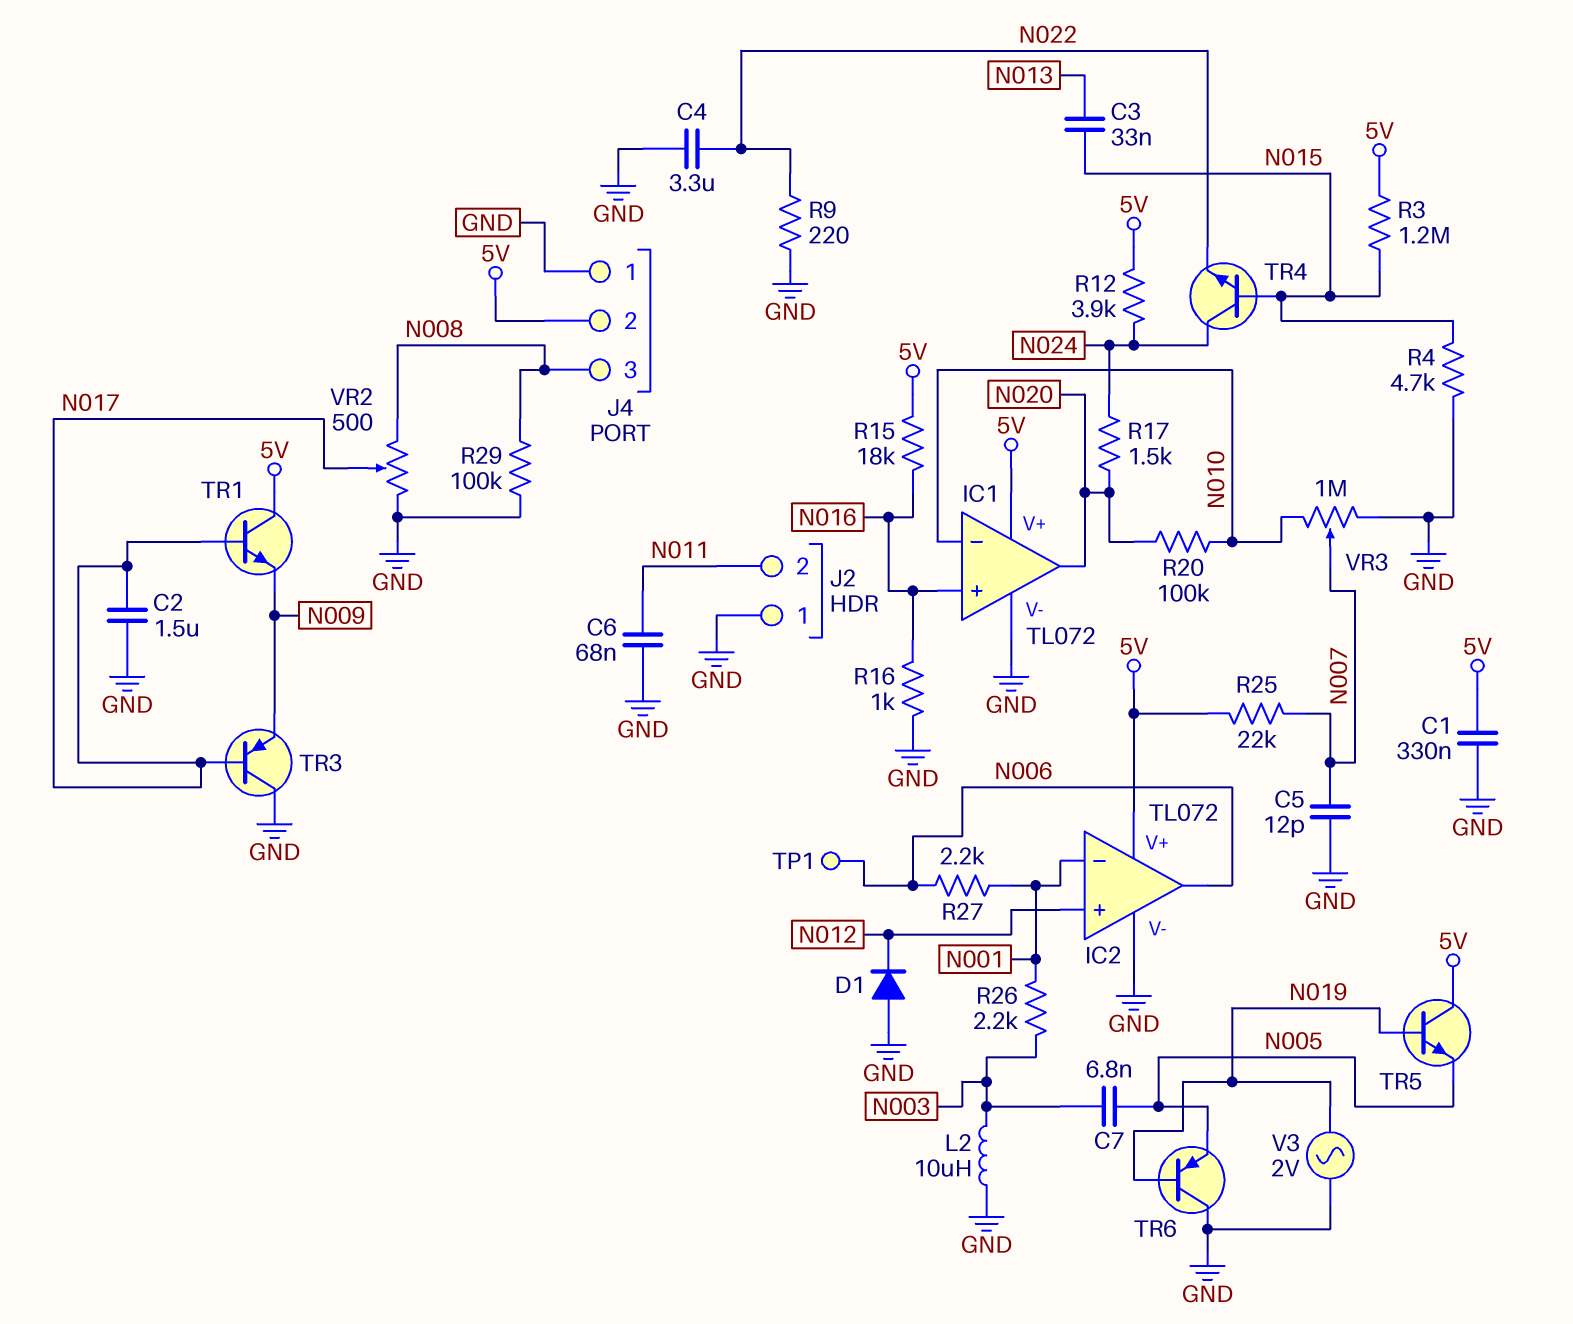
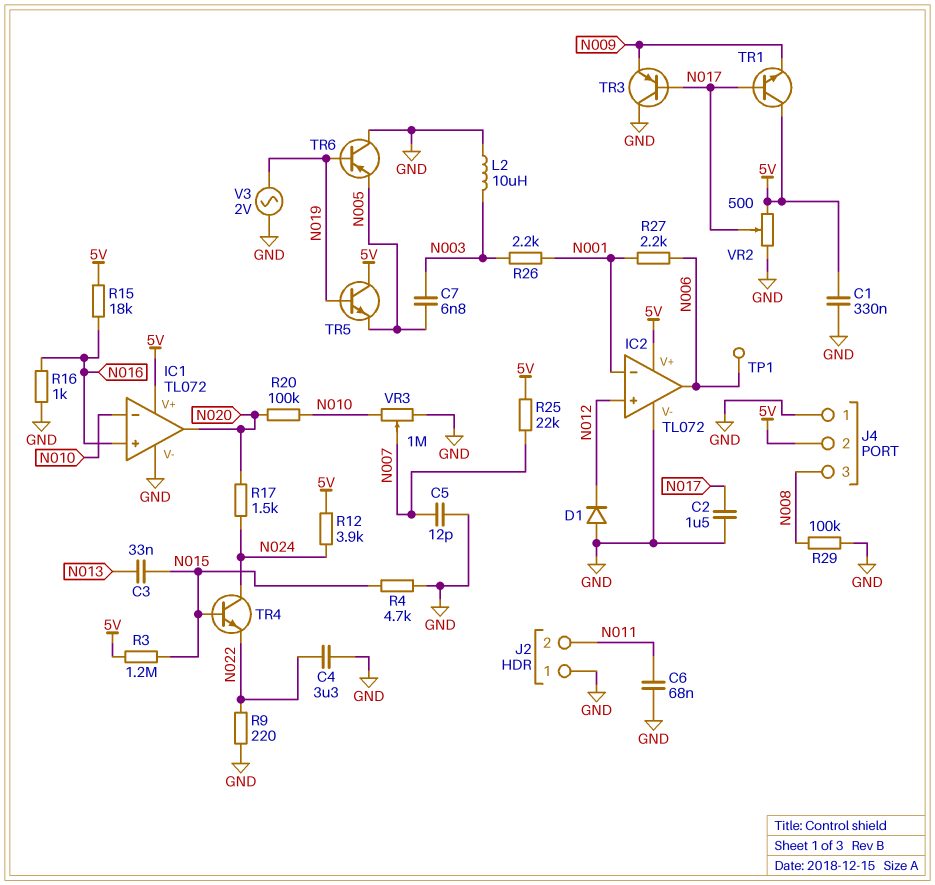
VR2: 500 (GND, N008, wiper N017) -> 500 (5V, GND, wiper N017)

